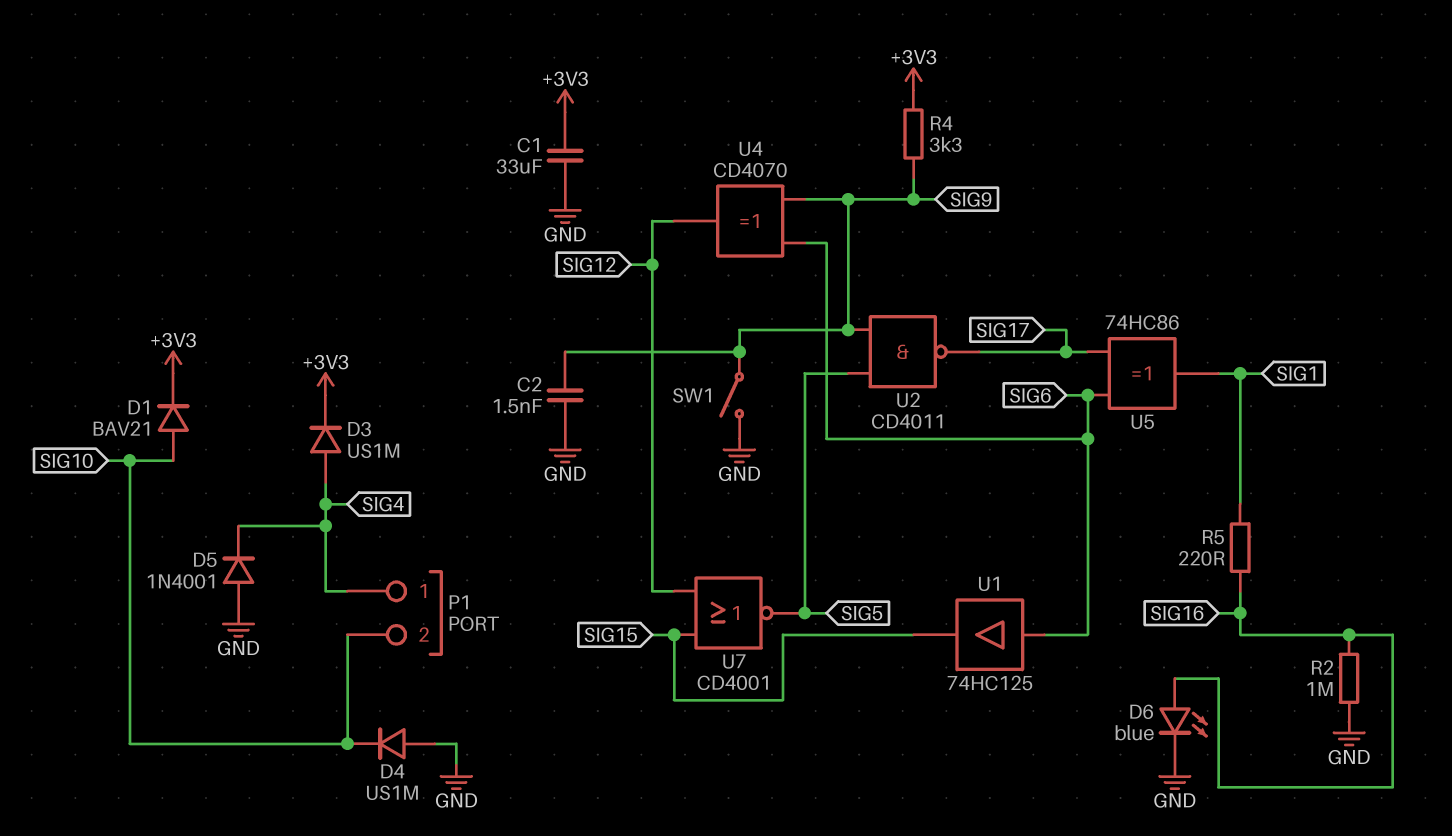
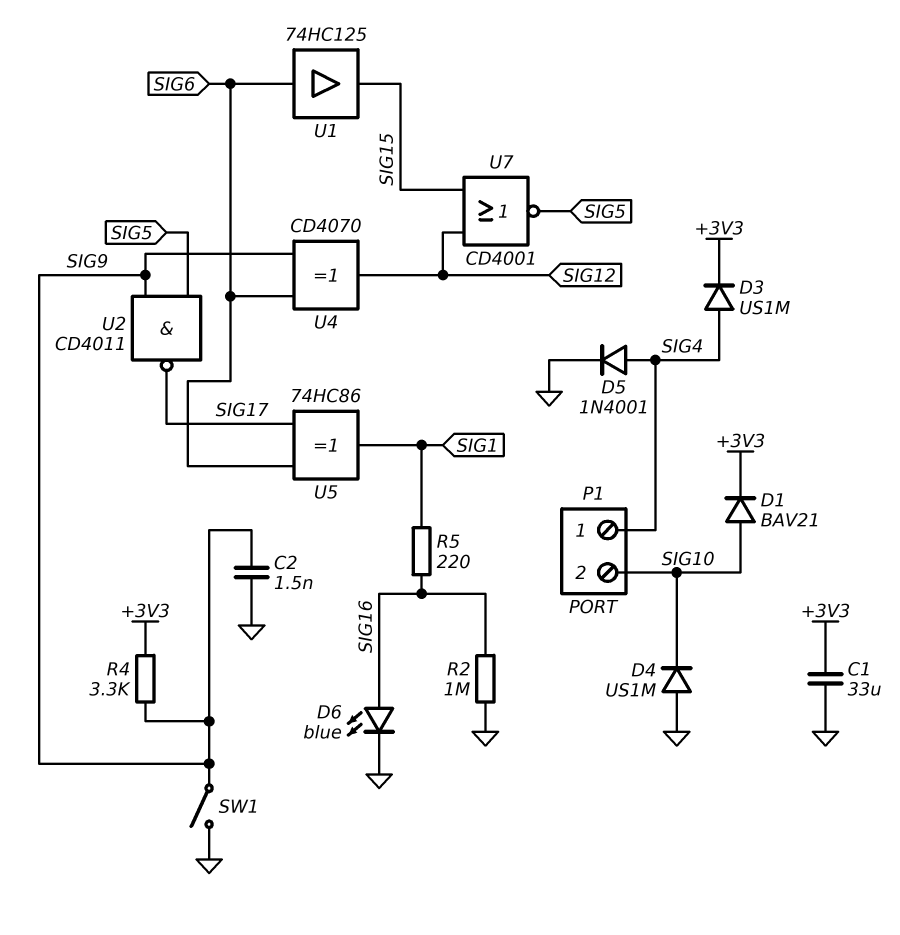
D5: diode 1N4001 (A GND, K SIG4) -> diode 1N4001 (A SIG4, K GND)

